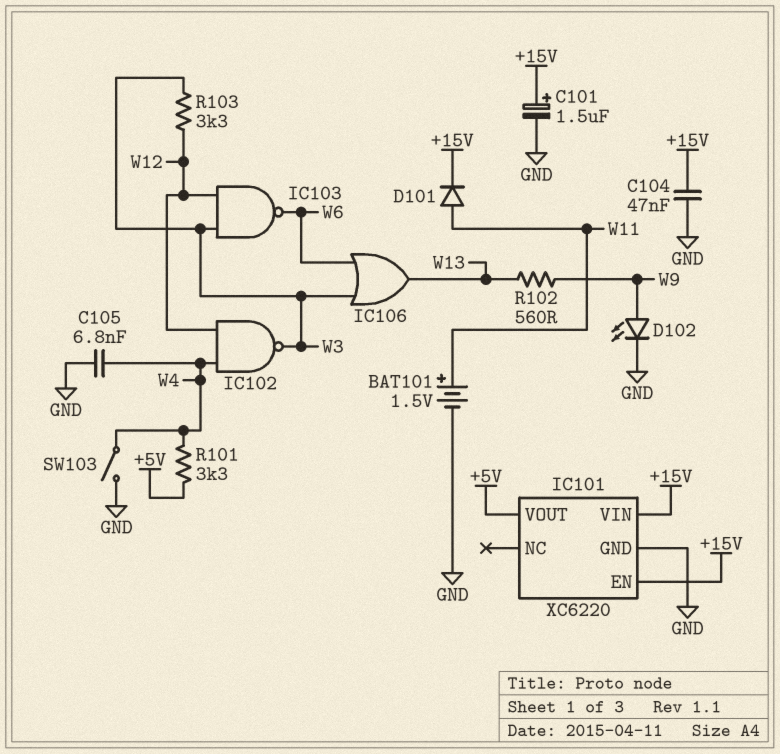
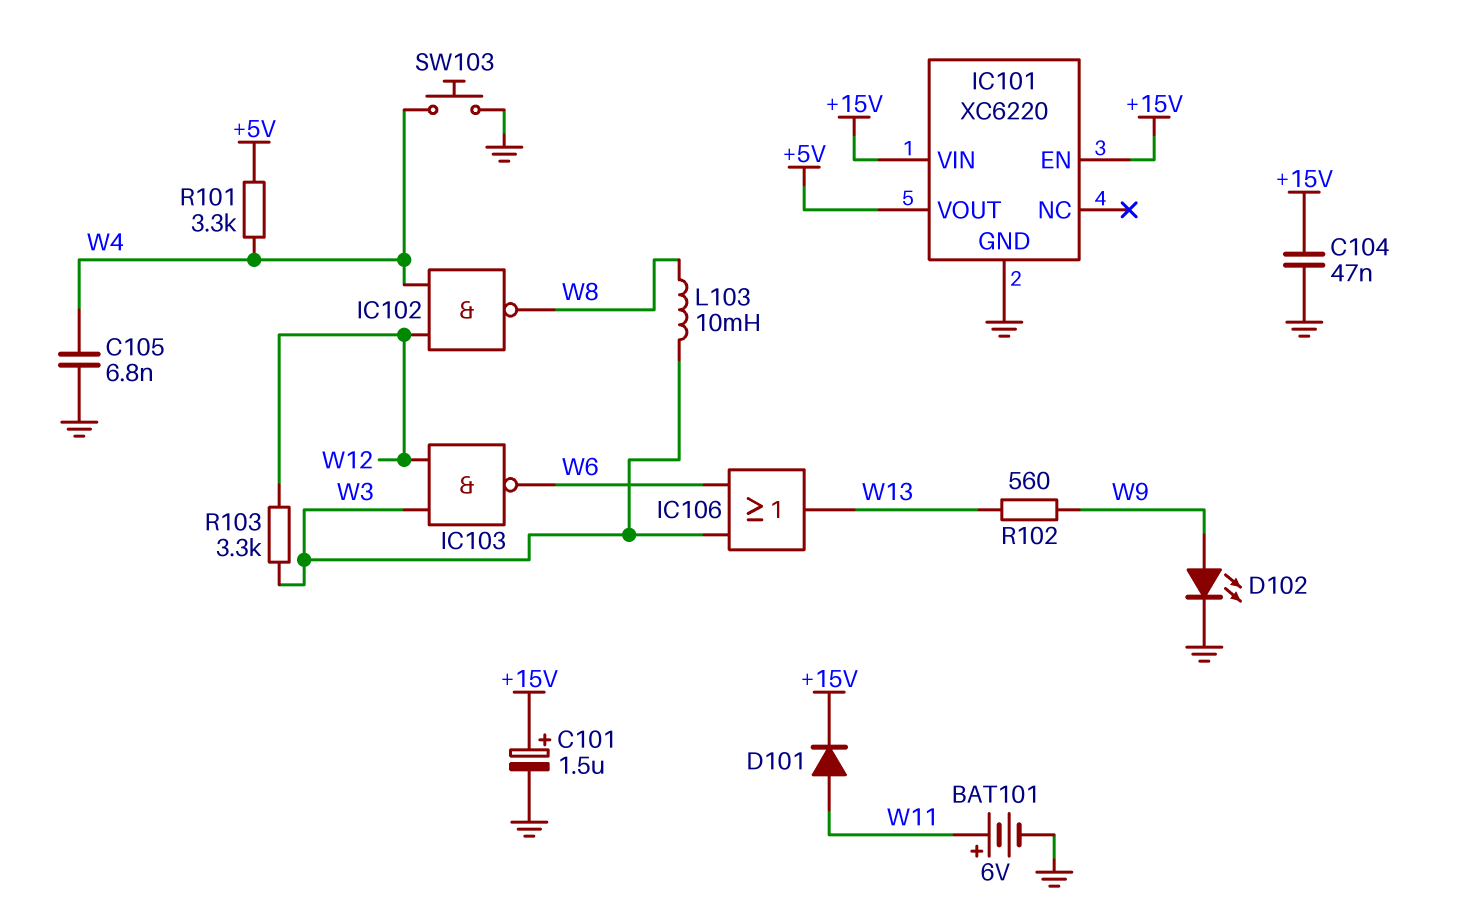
BAT101: 1.5V (plus W11, minus GND) -> 6V (plus W11, minus GND)
IC102: NAND (in W4, in W12, out W3) -> NAND (in W4, in W12, out W8)
L103: none -> 10mH (W3, W8)
SW103: switch (GND, W4) -> button (GND, W4)

